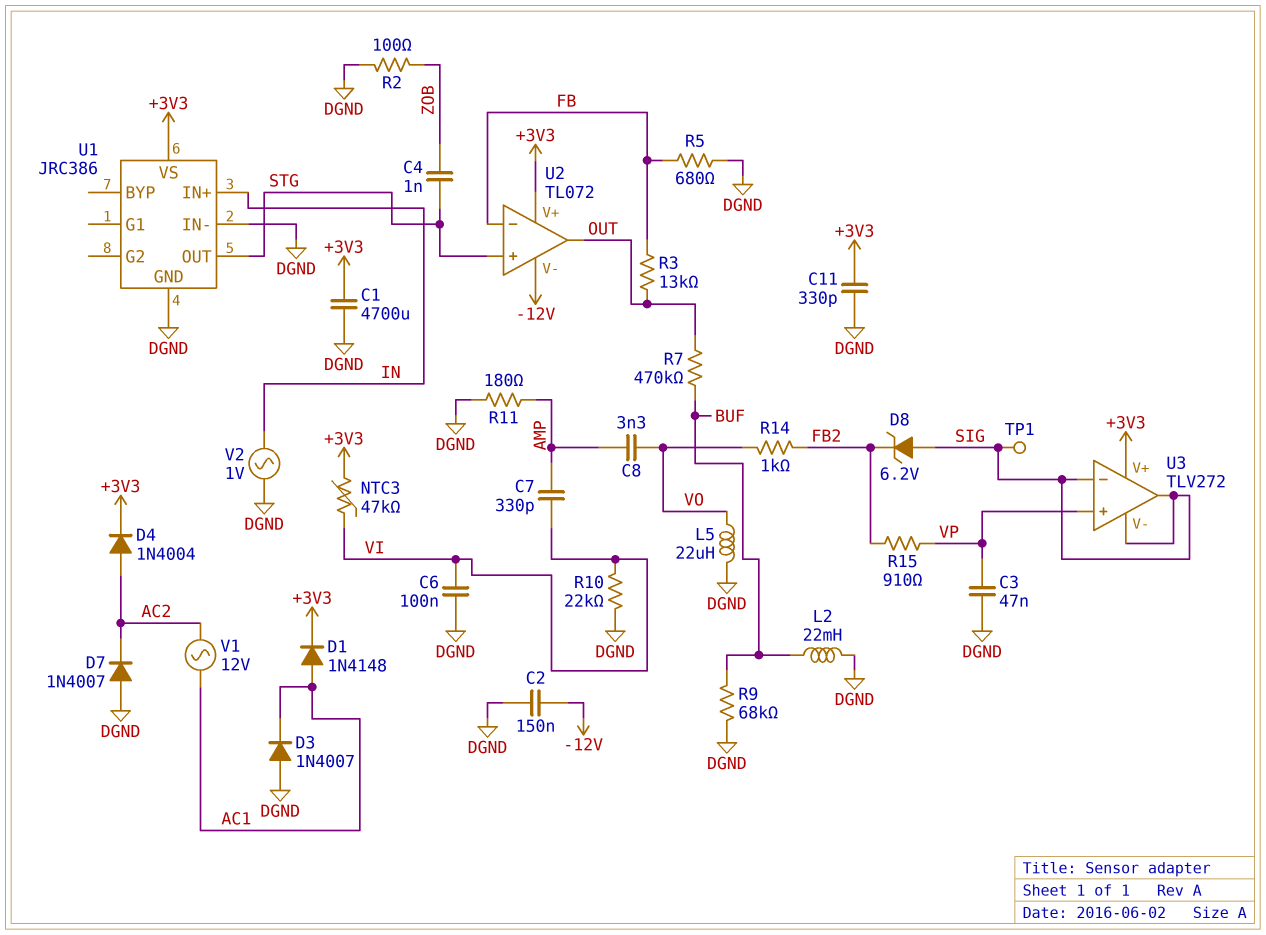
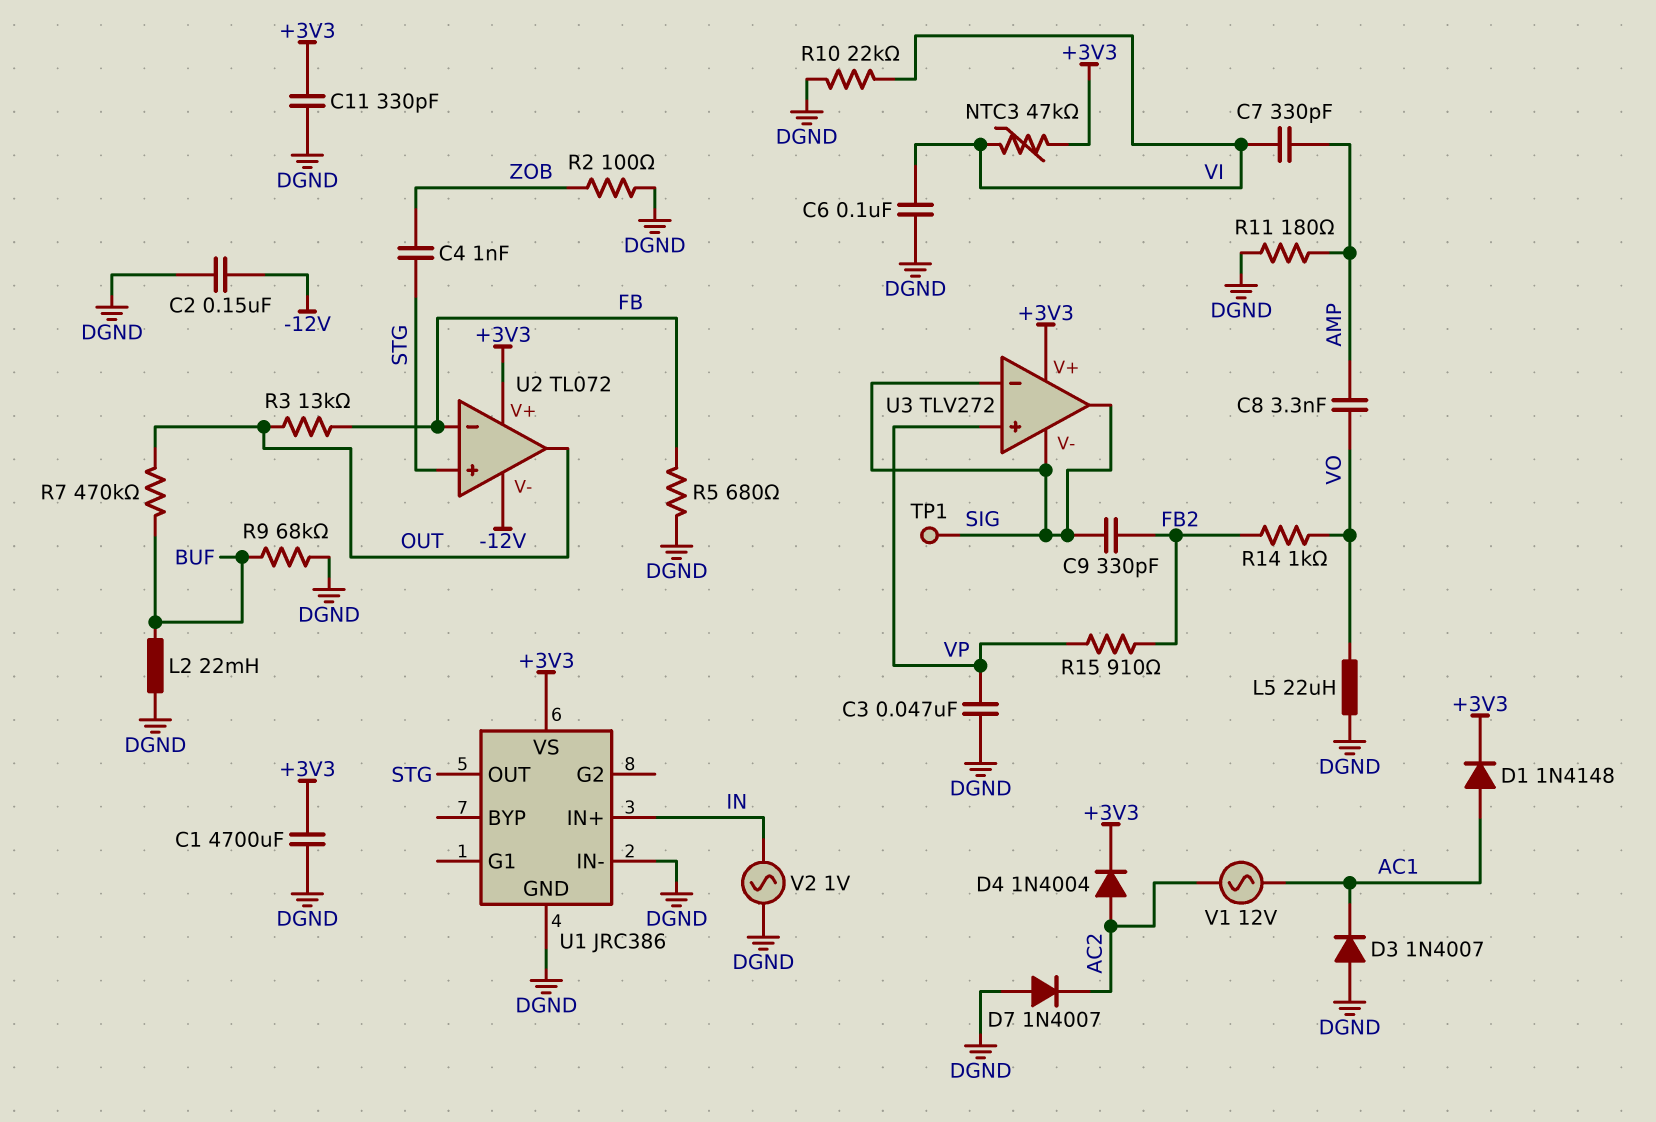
C9: none -> 330pF (FB2, SIG)
D8: zener 6.2V (A SIG, K FB2) -> none

